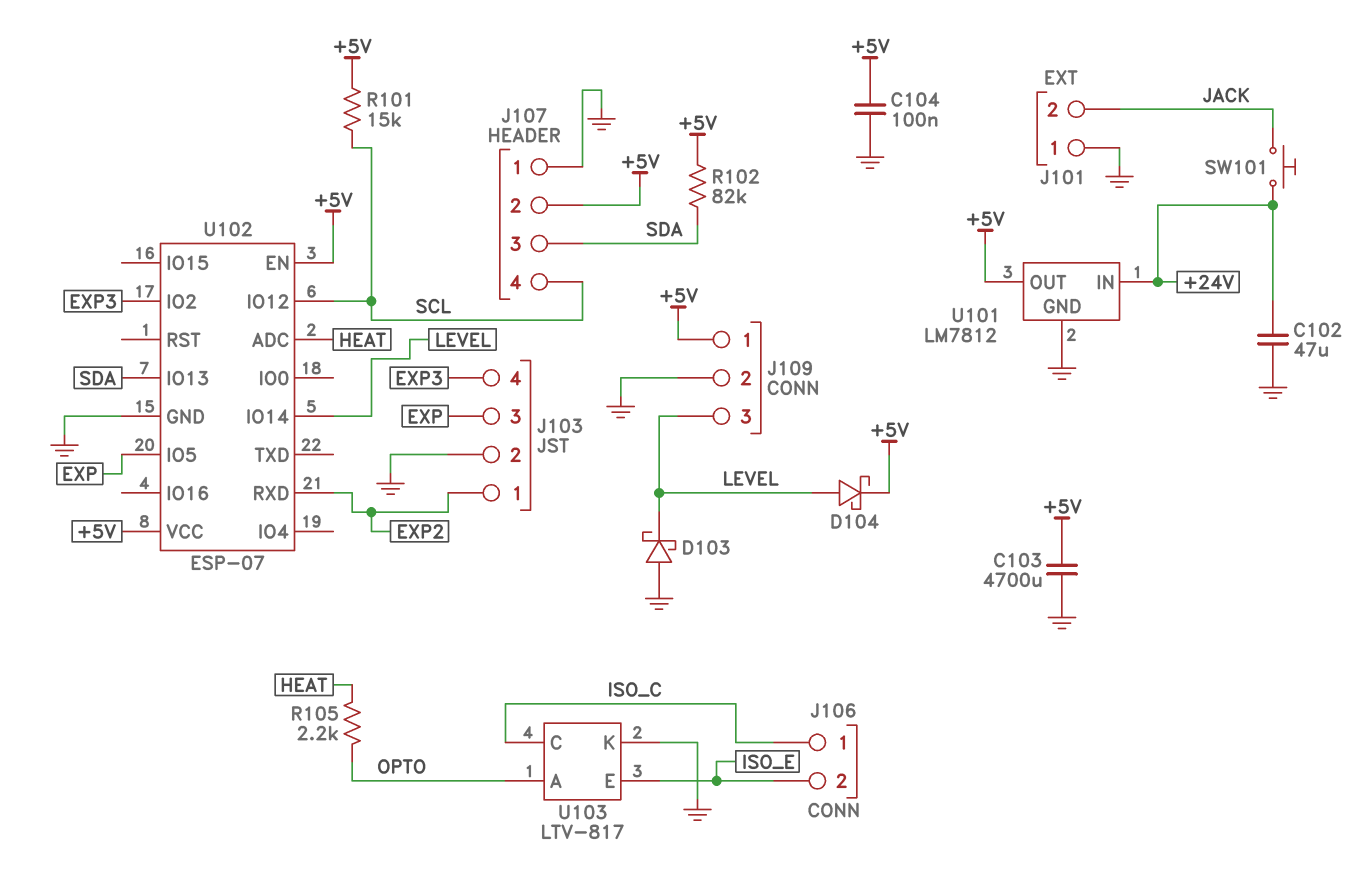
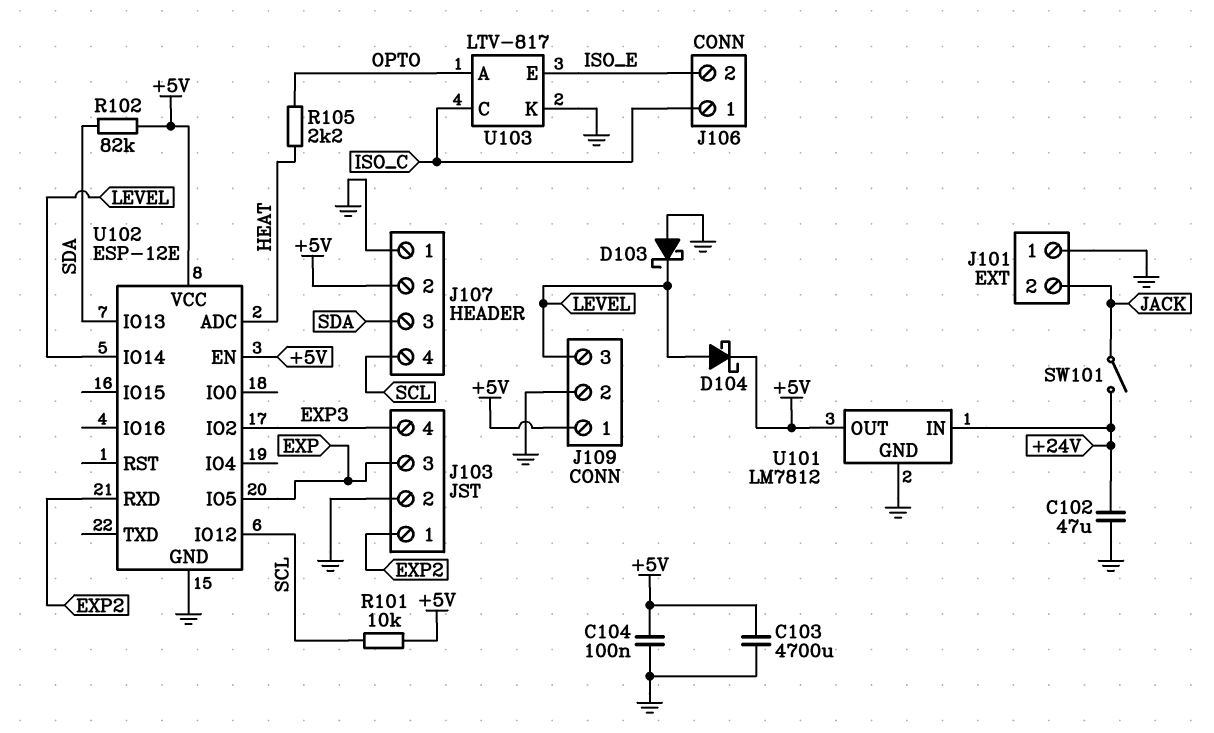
R101: 15k (+5V, SCL) -> 10k (+5V, SCL)
SW101: button (+24V, JACK) -> switch (+24V, JACK)
U102: ESP-07 -> ESP-12E

